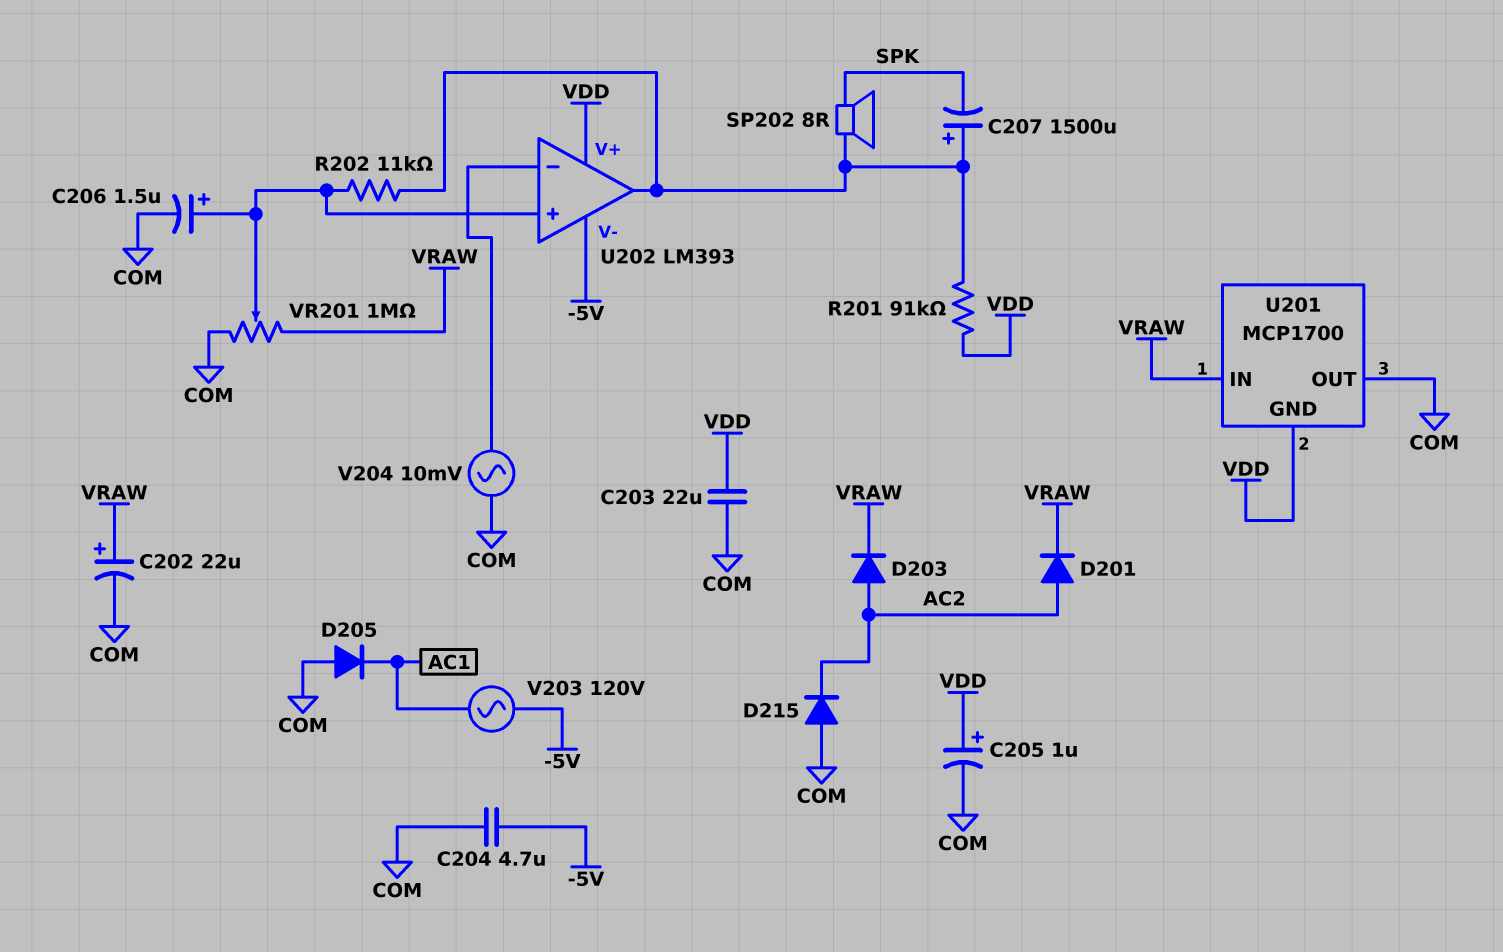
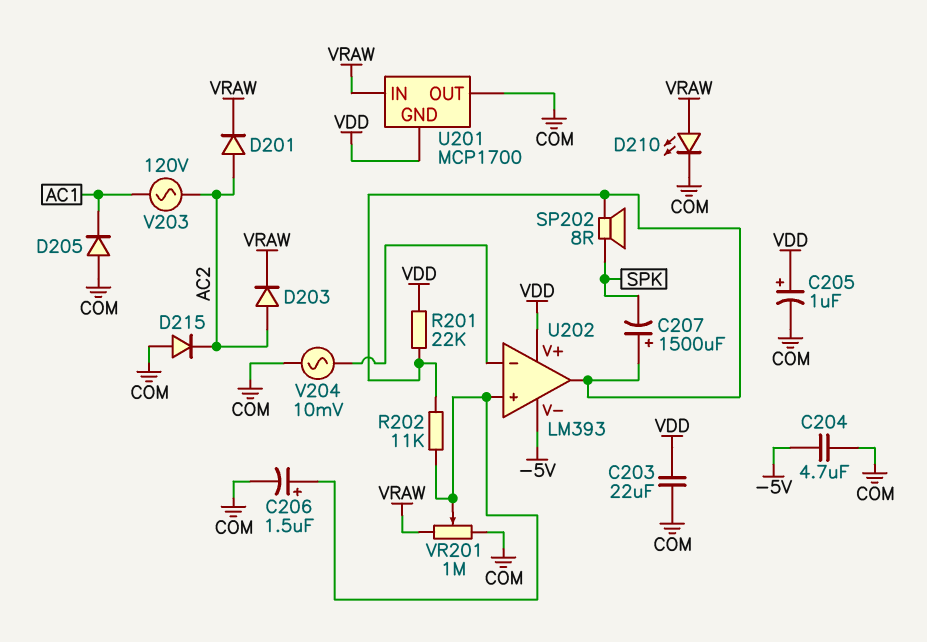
C202: 22uF (plus VRAW, minus COM) -> none
D210: none -> LED (A VRAW, K COM)
R201: 91k (U202/out, VDD) -> 22k (U202/out, VDD)
V203: AC 120V (-5V, AC1) -> AC 120V (AC1, AC2)

